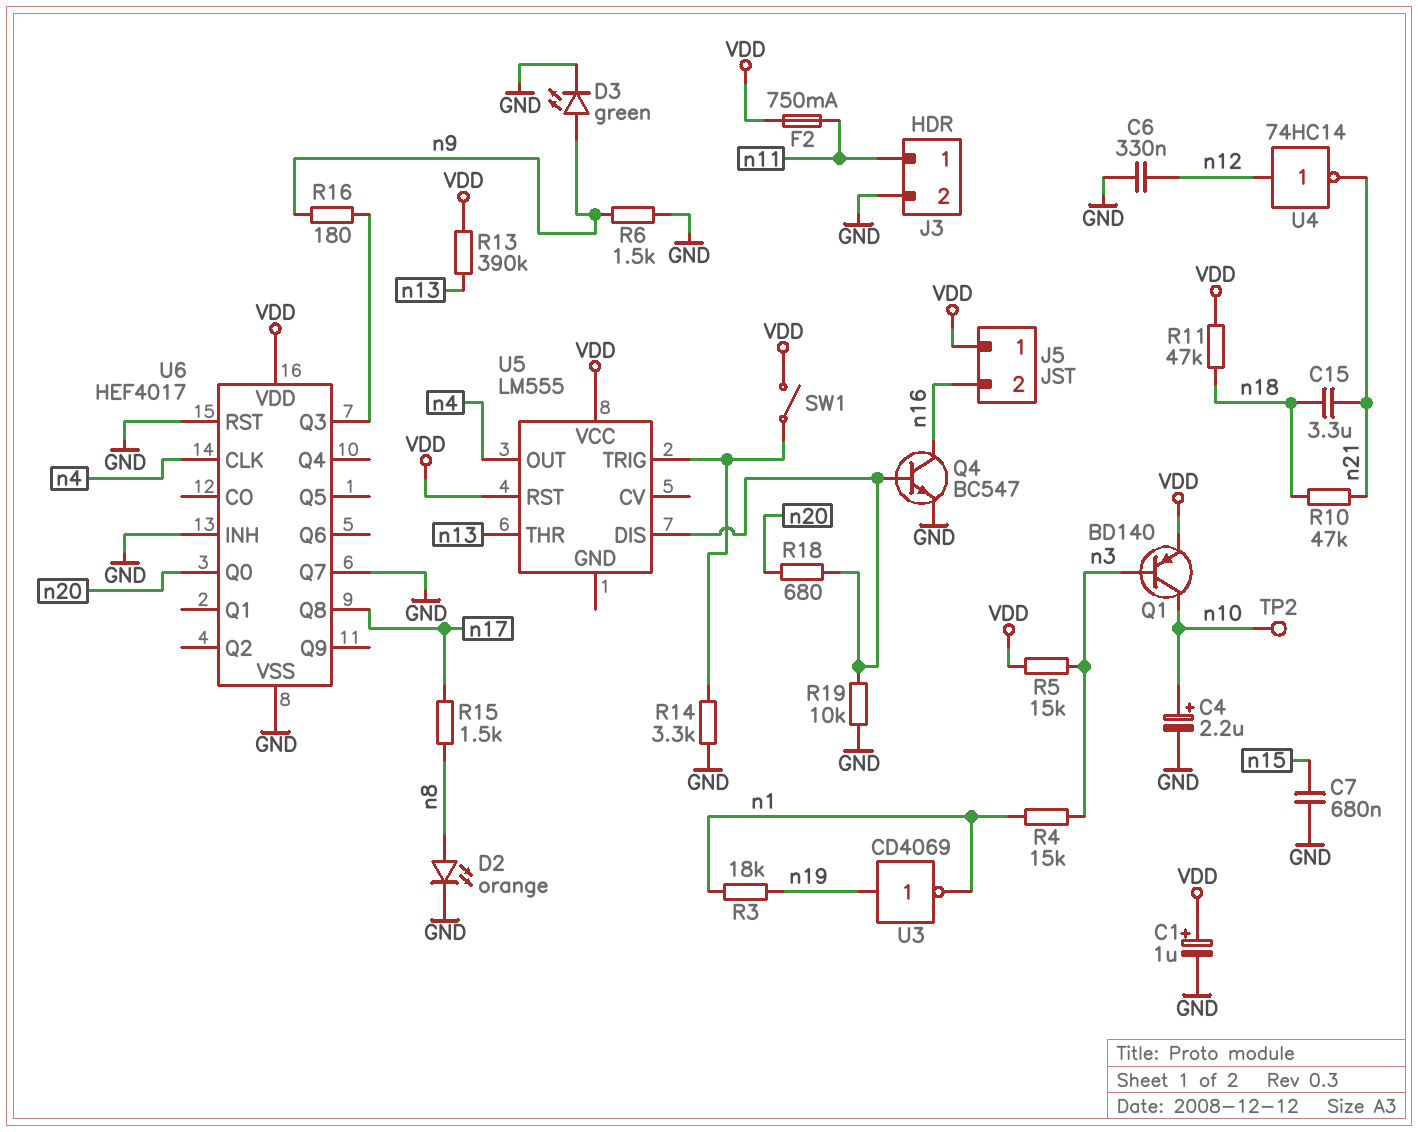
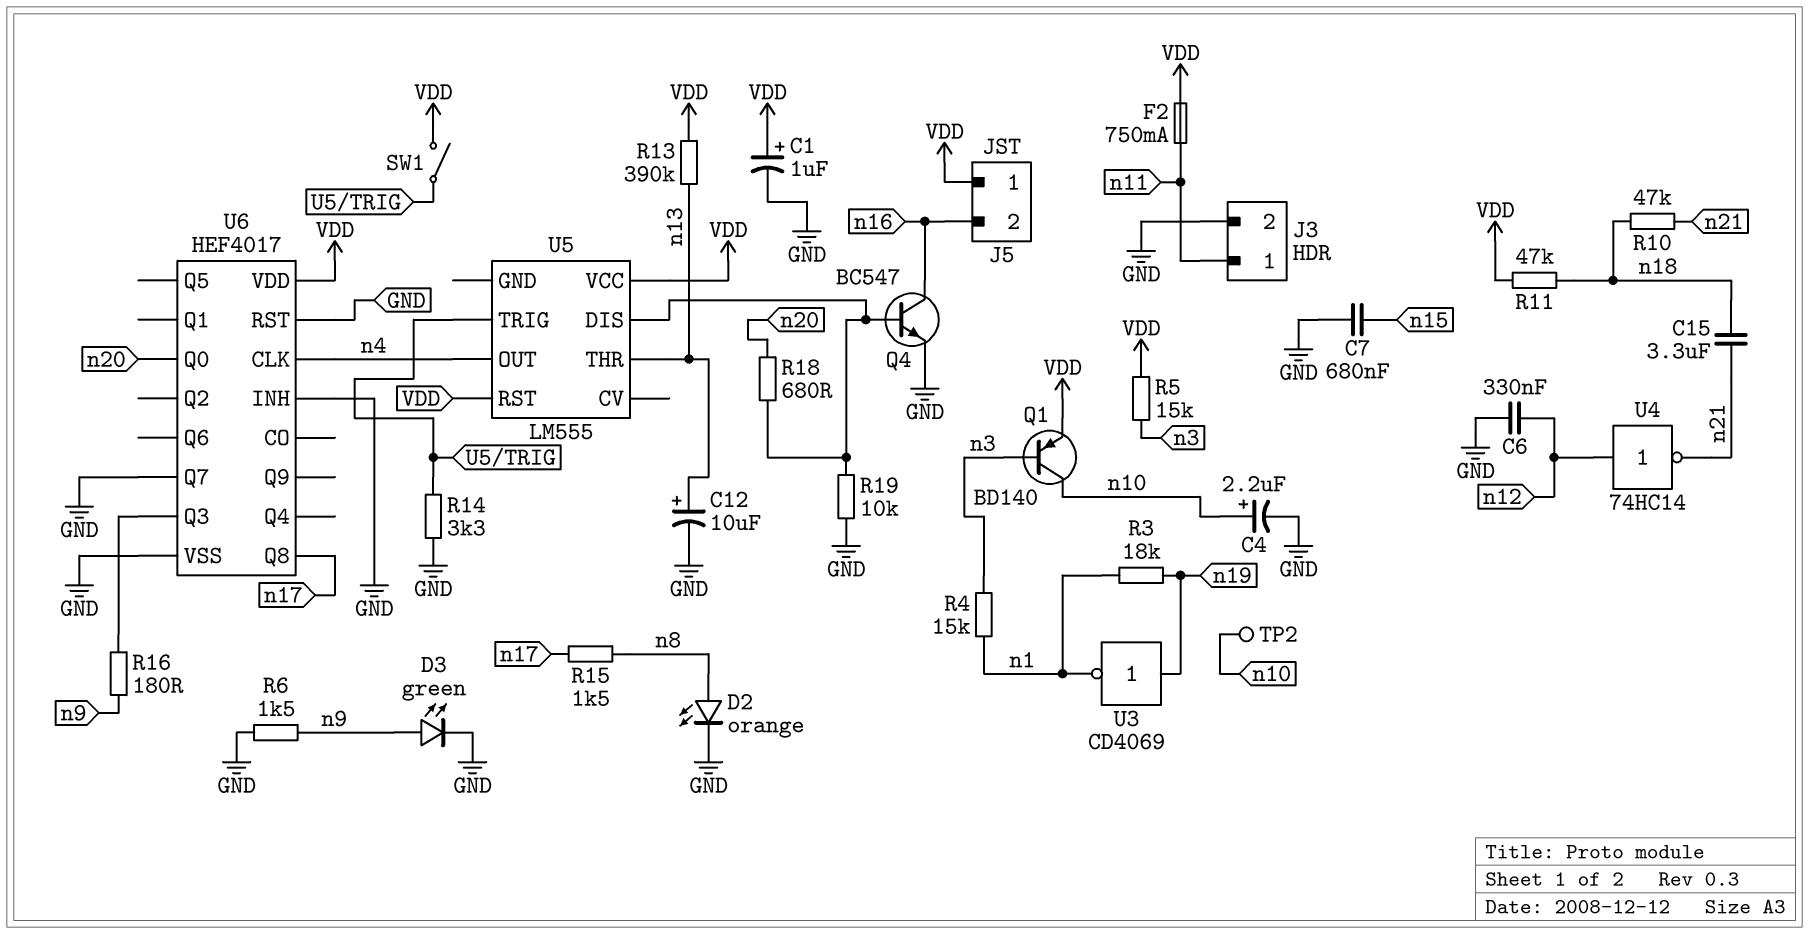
C12: none -> 10uF (plus n13, minus GND)

